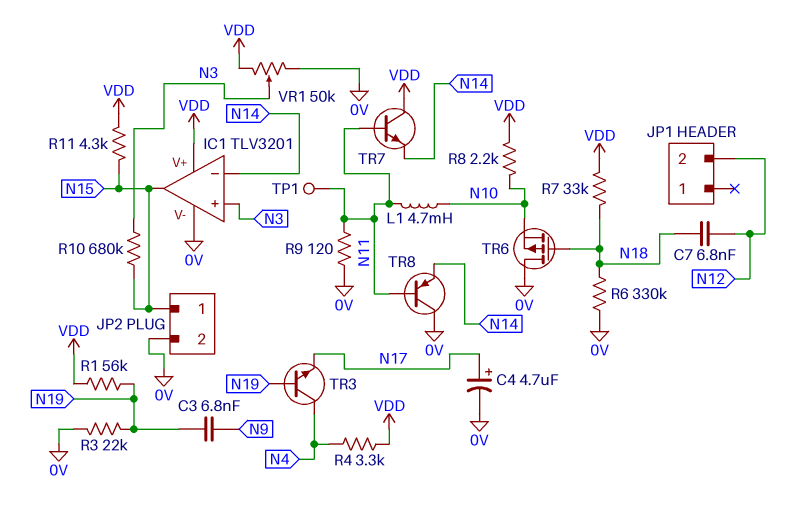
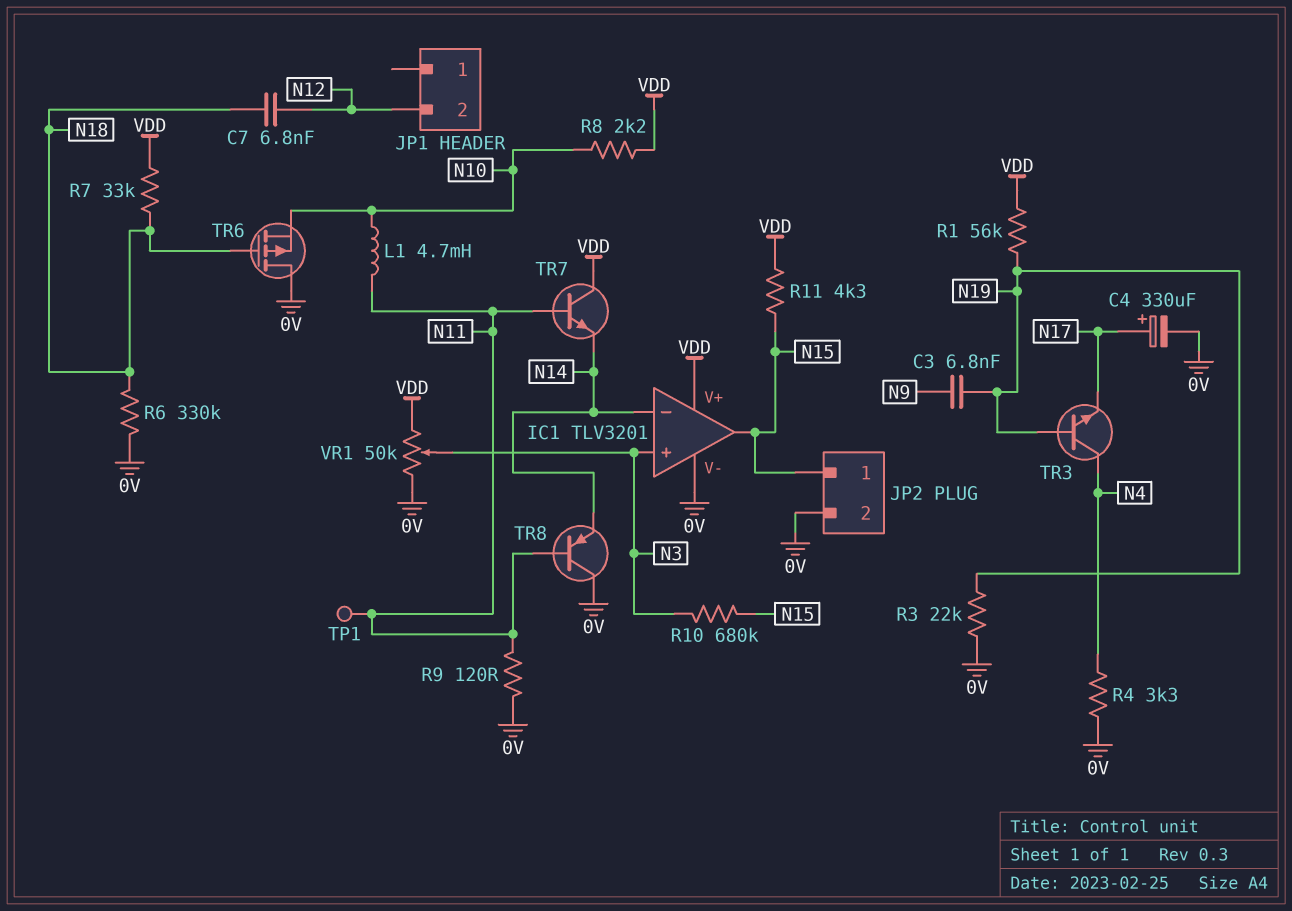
C4: 4.7uF (plus N17, minus 0V) -> 330uF (plus N17, minus 0V)
R4: 3.3k (N4, VDD) -> 3.3k (0V, N4)

